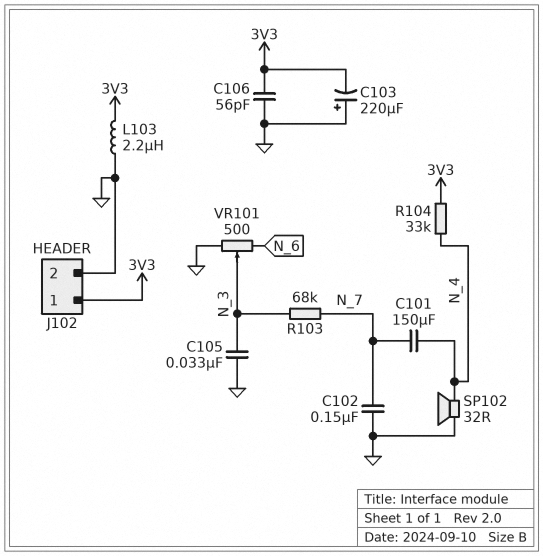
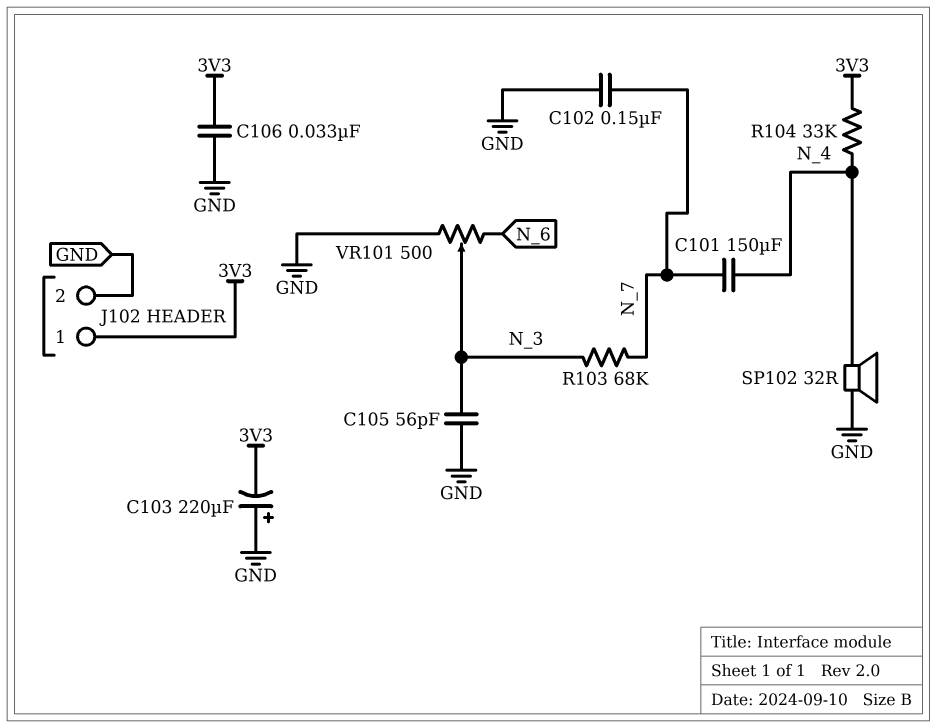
C105: 33nF (GND, N_3) -> 56pF (GND, N_3)
C106: 56pF (3V3, GND) -> 33nF (3V3, GND)
L103: 2.2uH (3V3, GND) -> none

